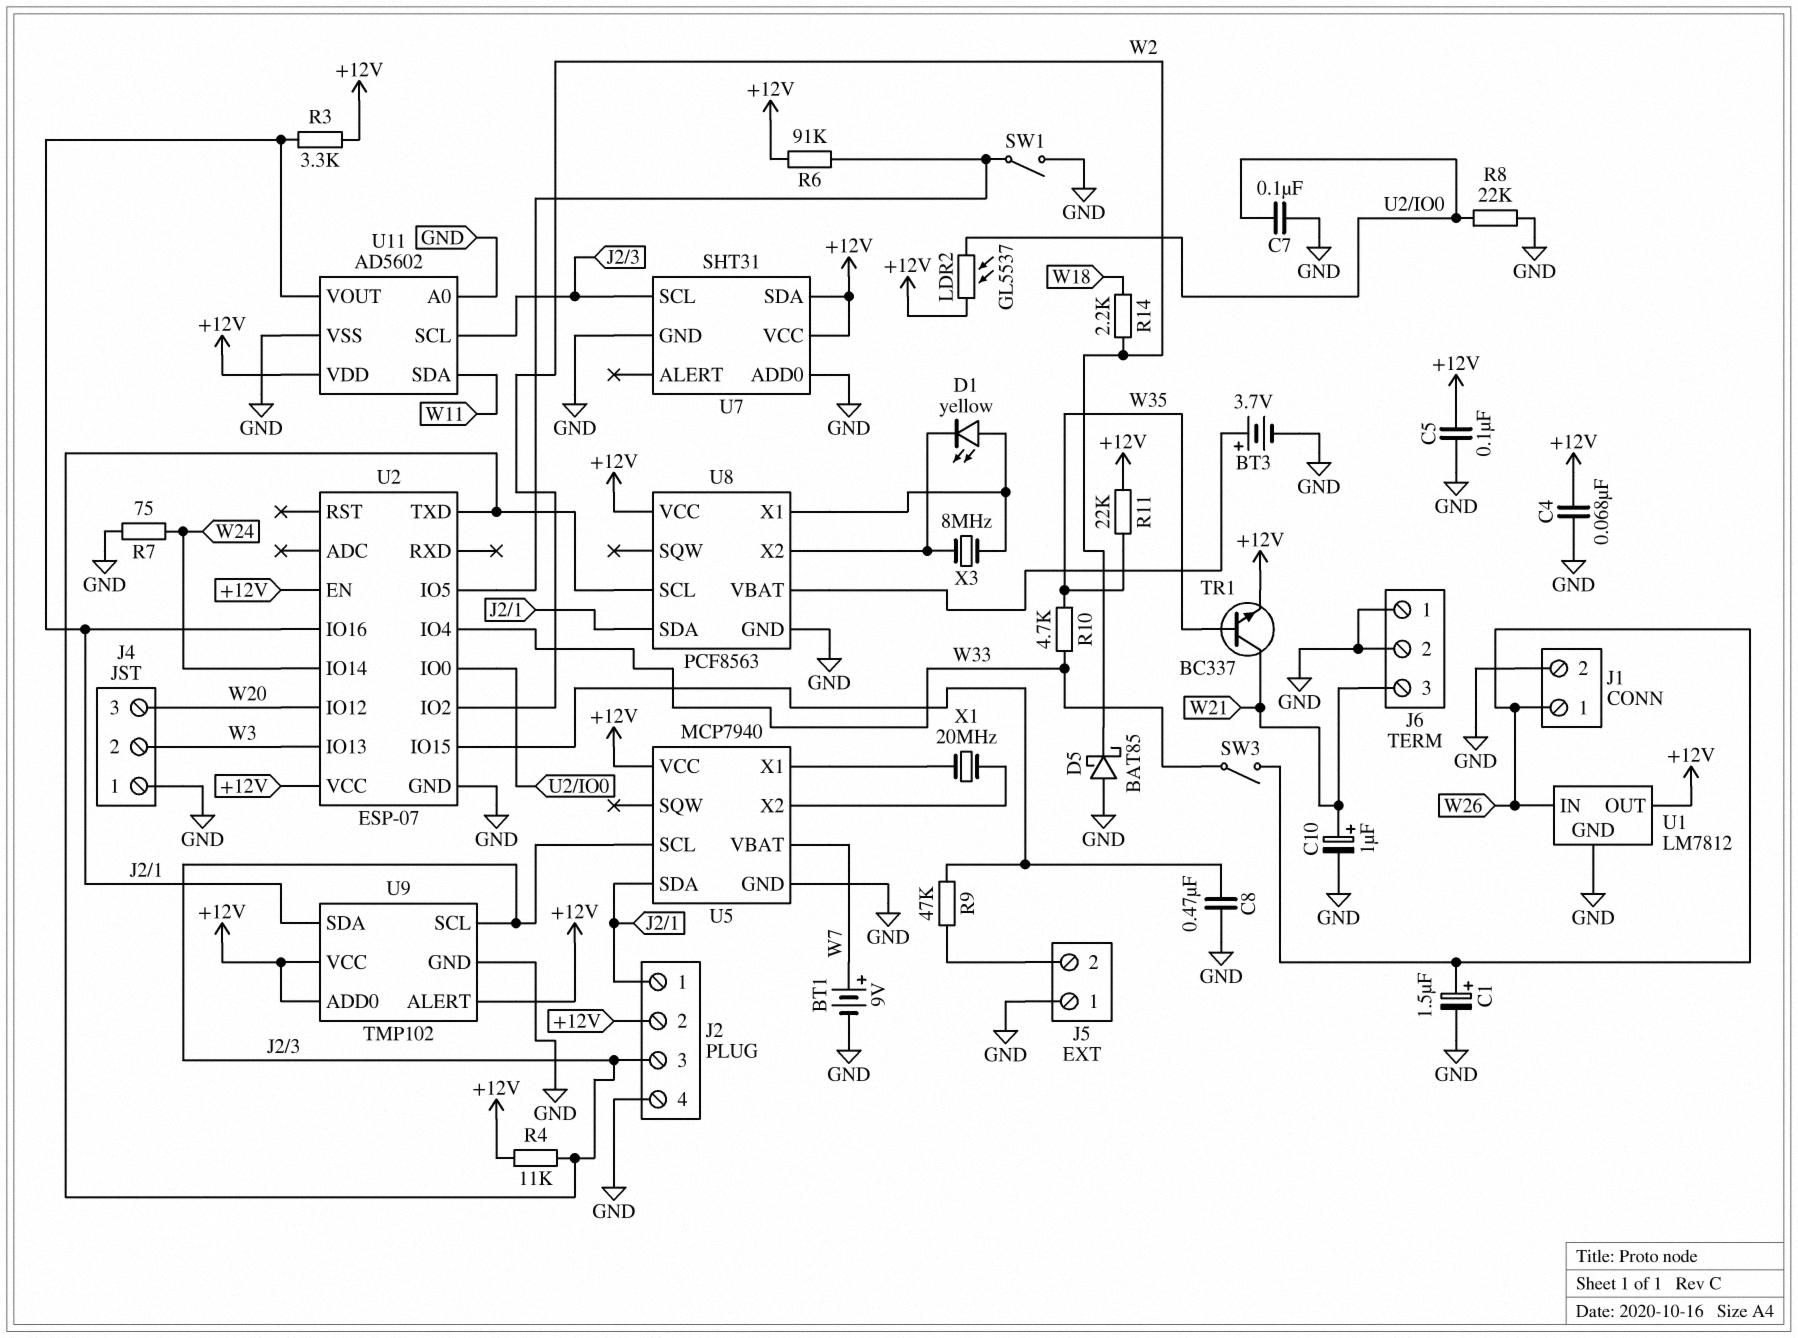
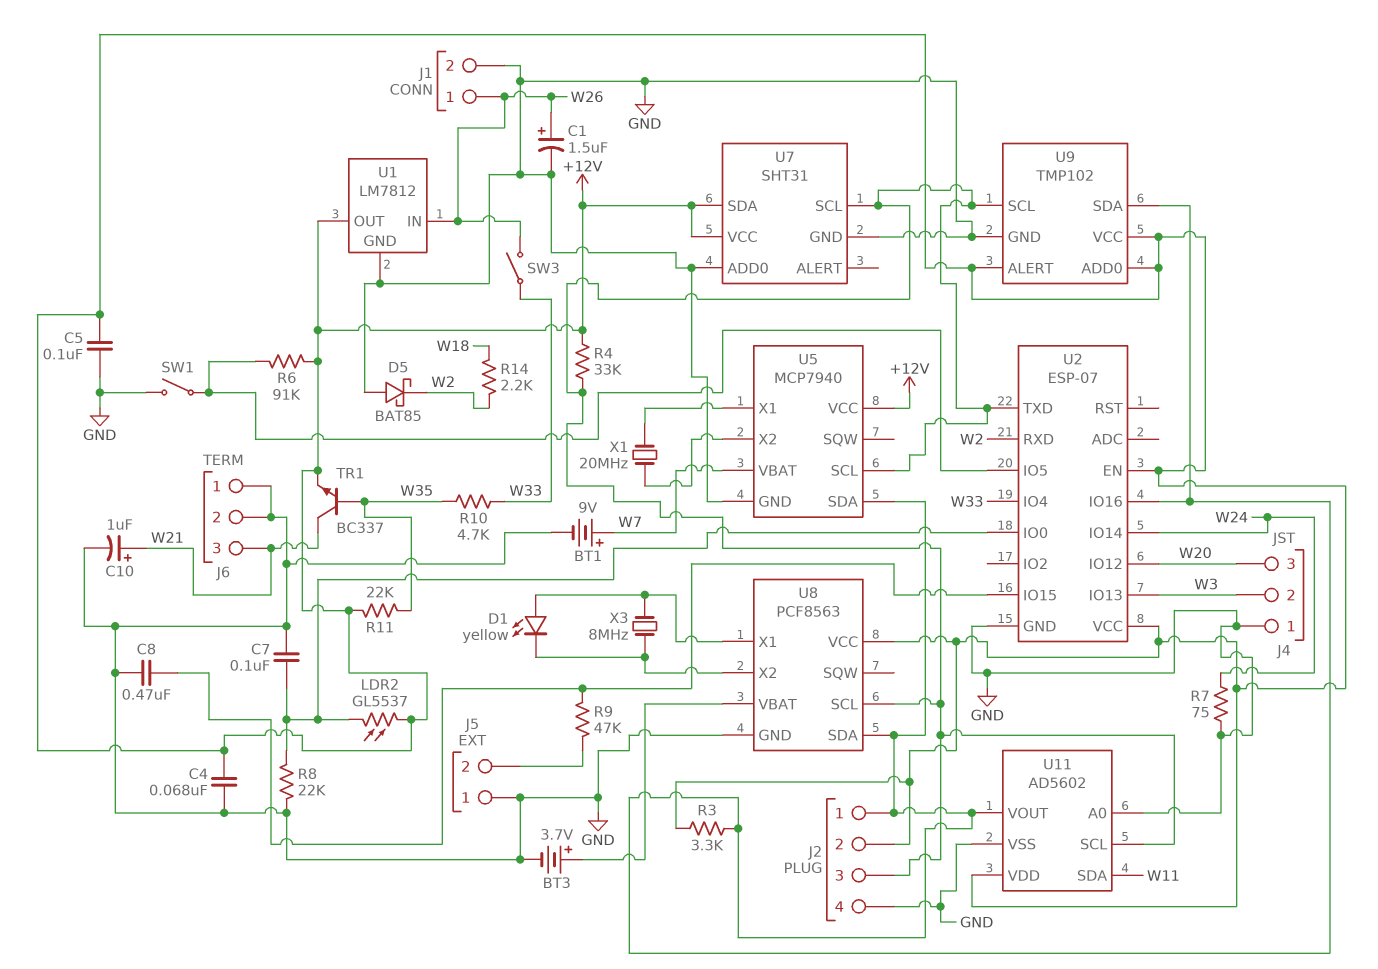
R4: 11k (+12V, J2/3) -> 33k (+12V, J2/3)
U2 pin IO2: W2 -> none
U2 pin RXD: none -> W2

